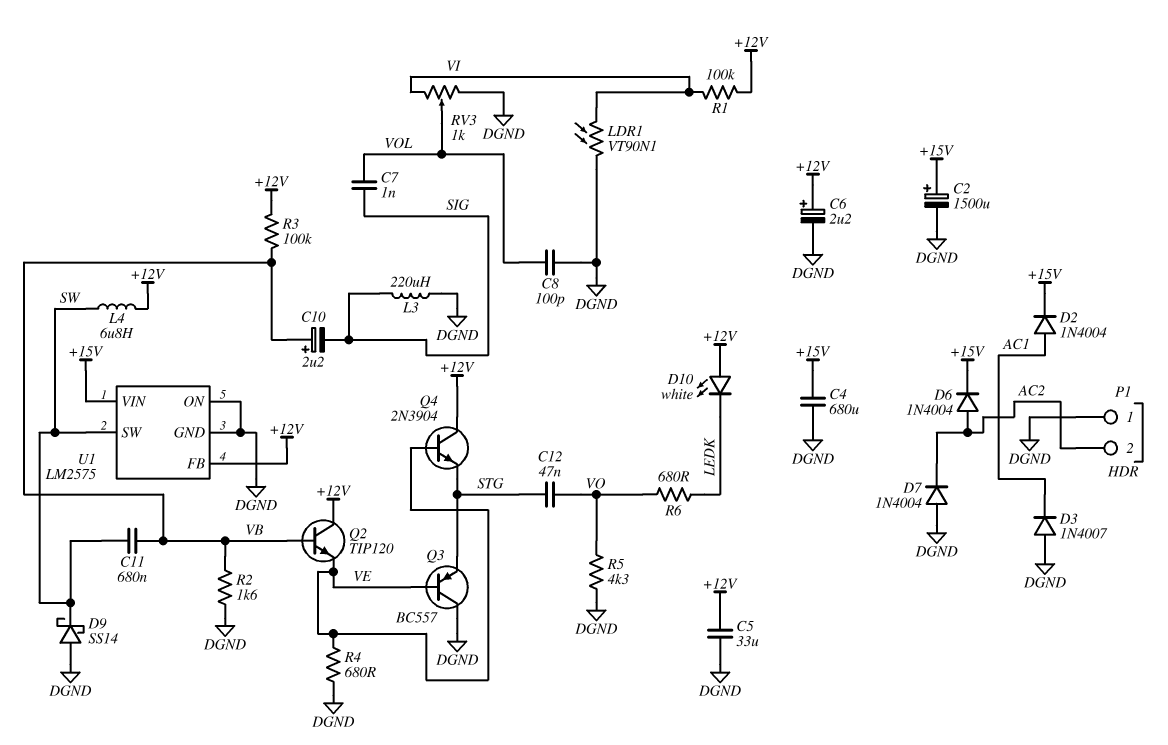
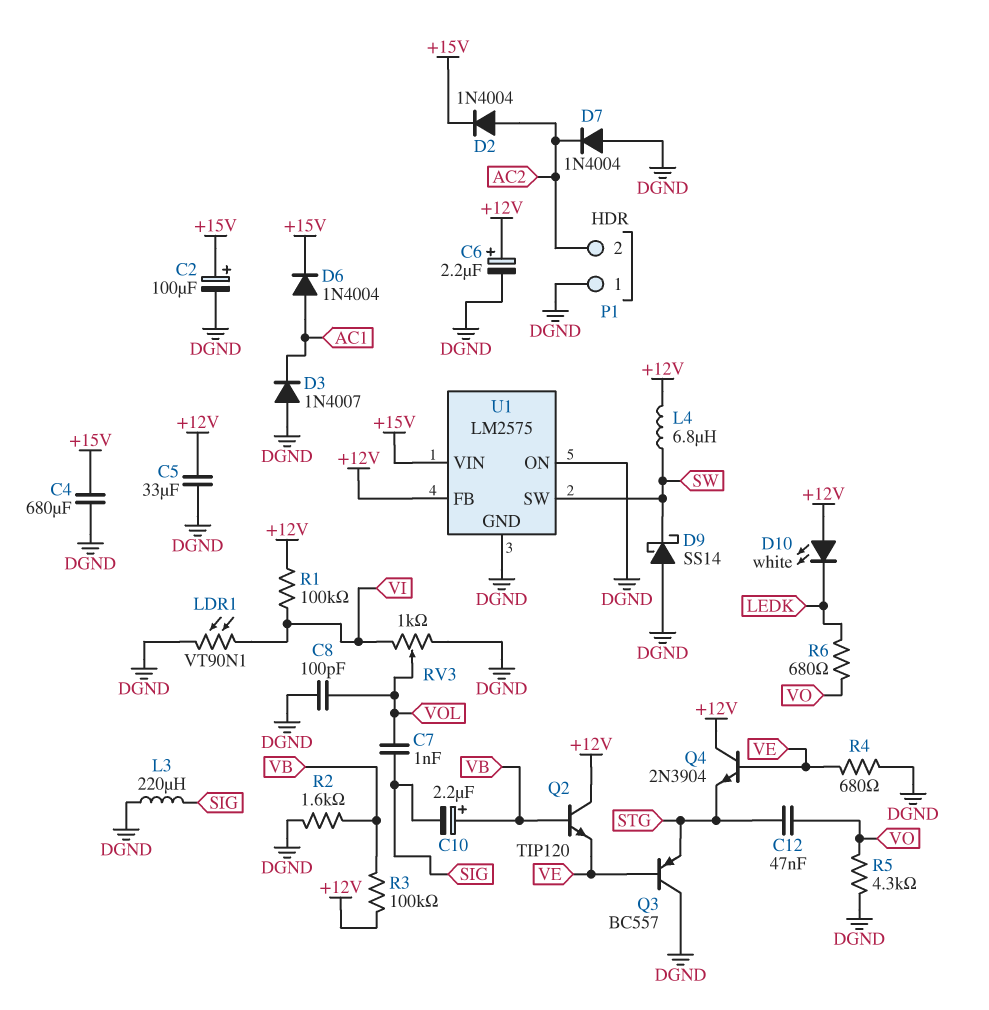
C2: 1500uF (plus +15V, minus DGND) -> 100uF (plus +15V, minus DGND)
C11: 680nF (SW, VB) -> none
D2: diode 1N4004 (A AC1, K +15V) -> diode 1N4004 (A AC2, K +15V)
D6: diode 1N4004 (A AC2, K +15V) -> diode 1N4004 (A AC1, K +15V)

